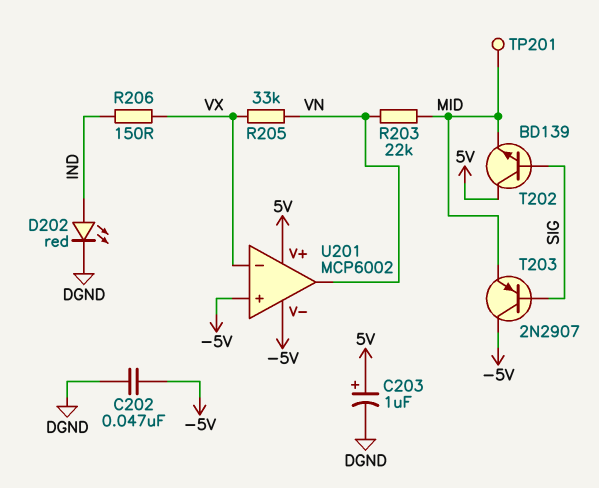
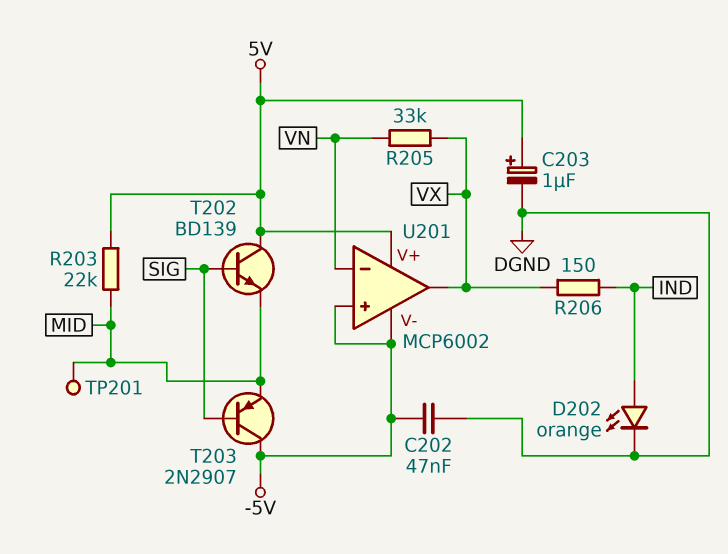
D202: LED red (A IND, K DGND) -> LED orange (A IND, K DGND)
R203: 22k (MID, VN) -> 22k (5V, MID)
U201 pin in-: VX -> VN
U201 pin out: VN -> VX

